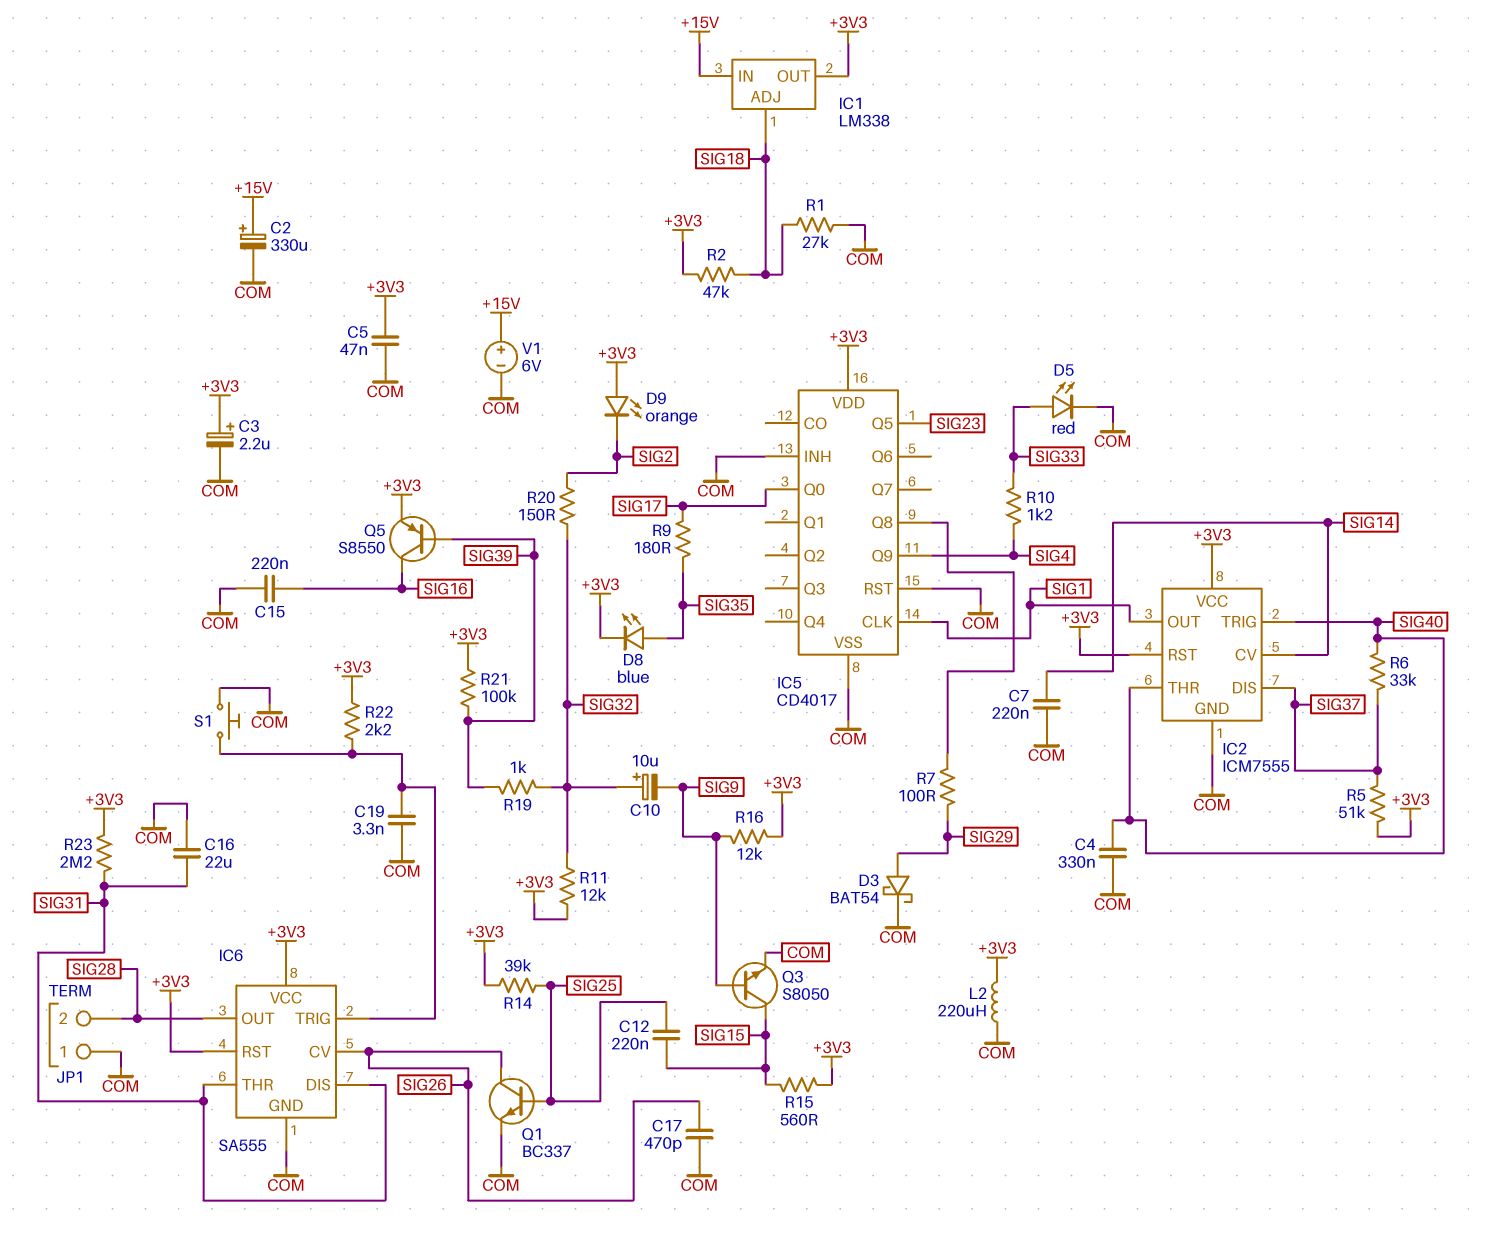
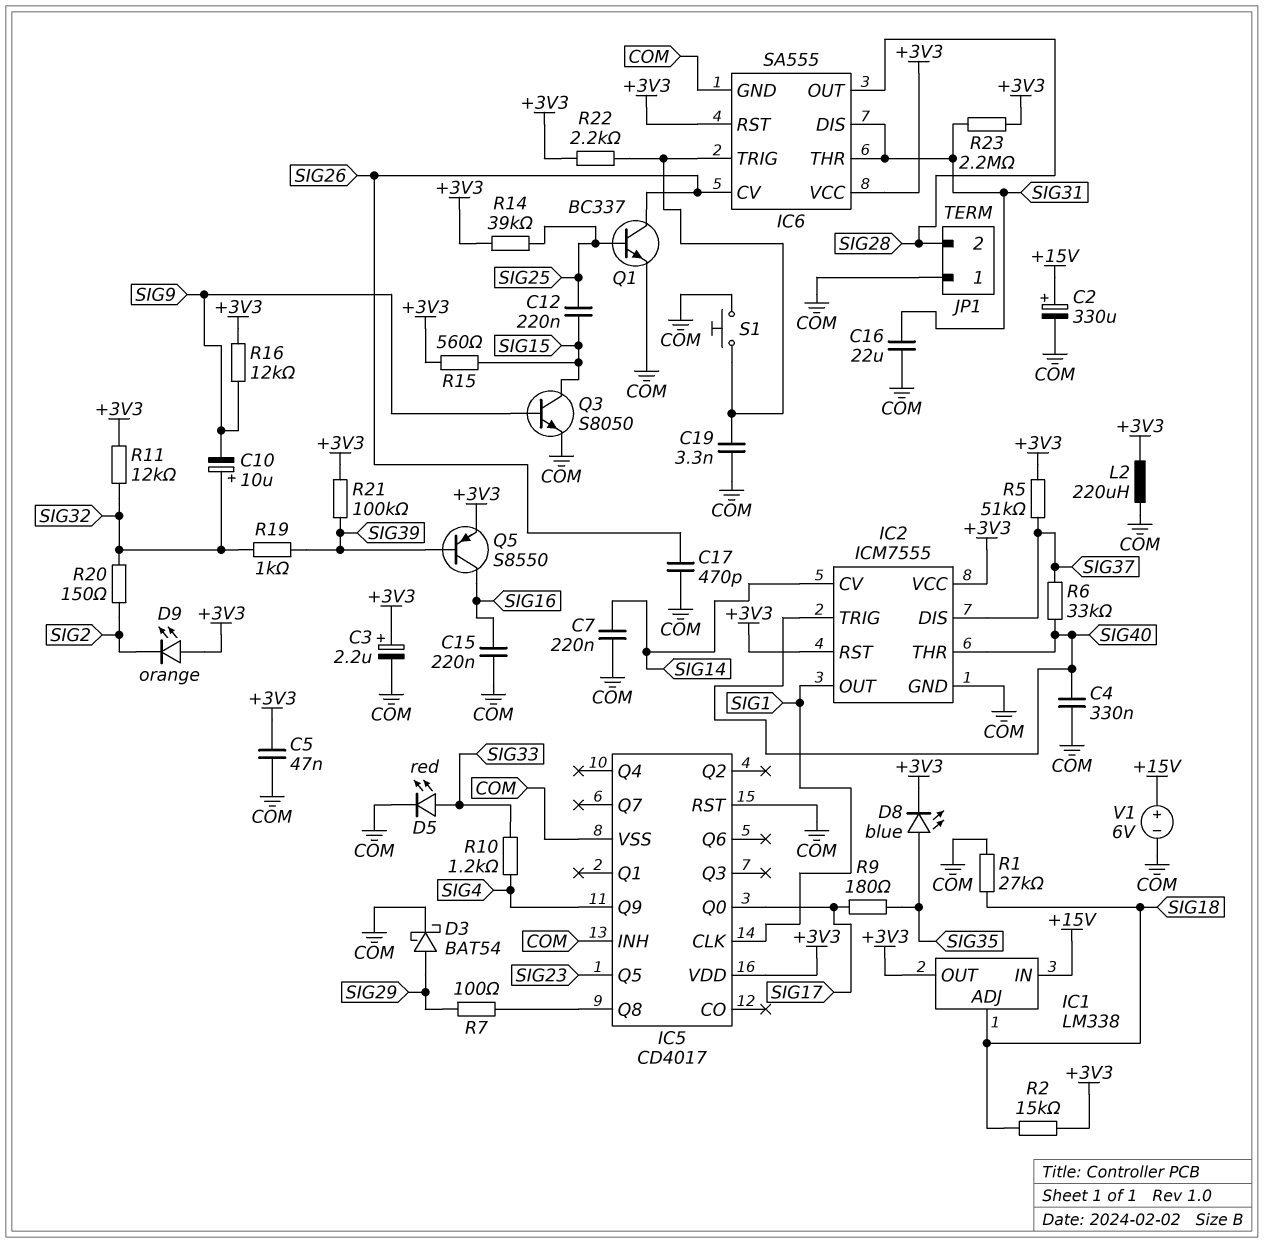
R2: 47k (+3V3, SIG18) -> 15k (+3V3, SIG18)

